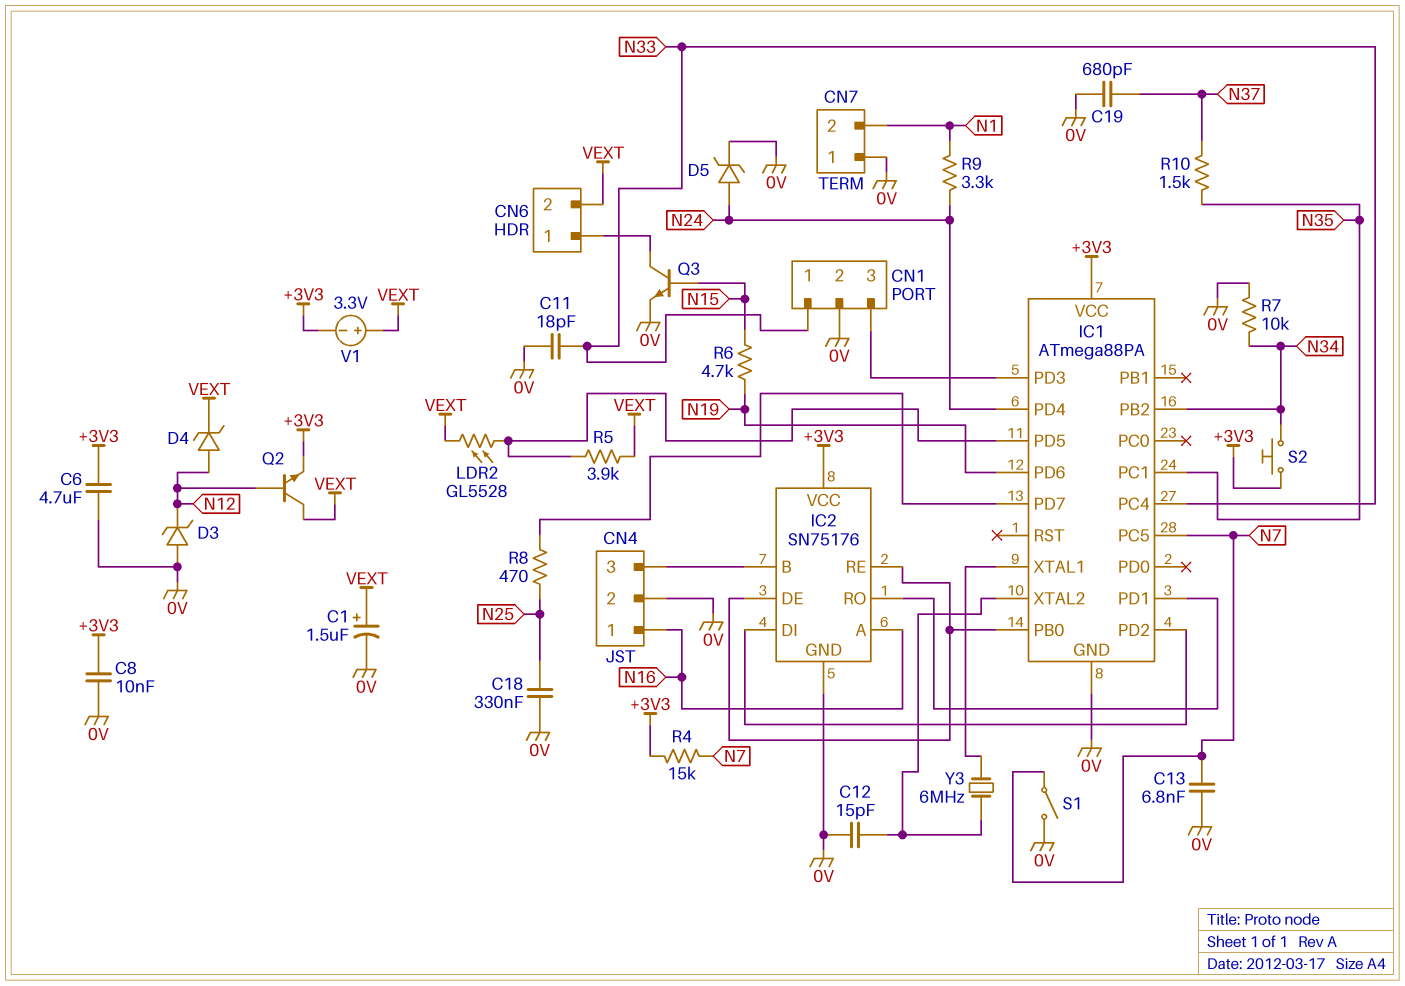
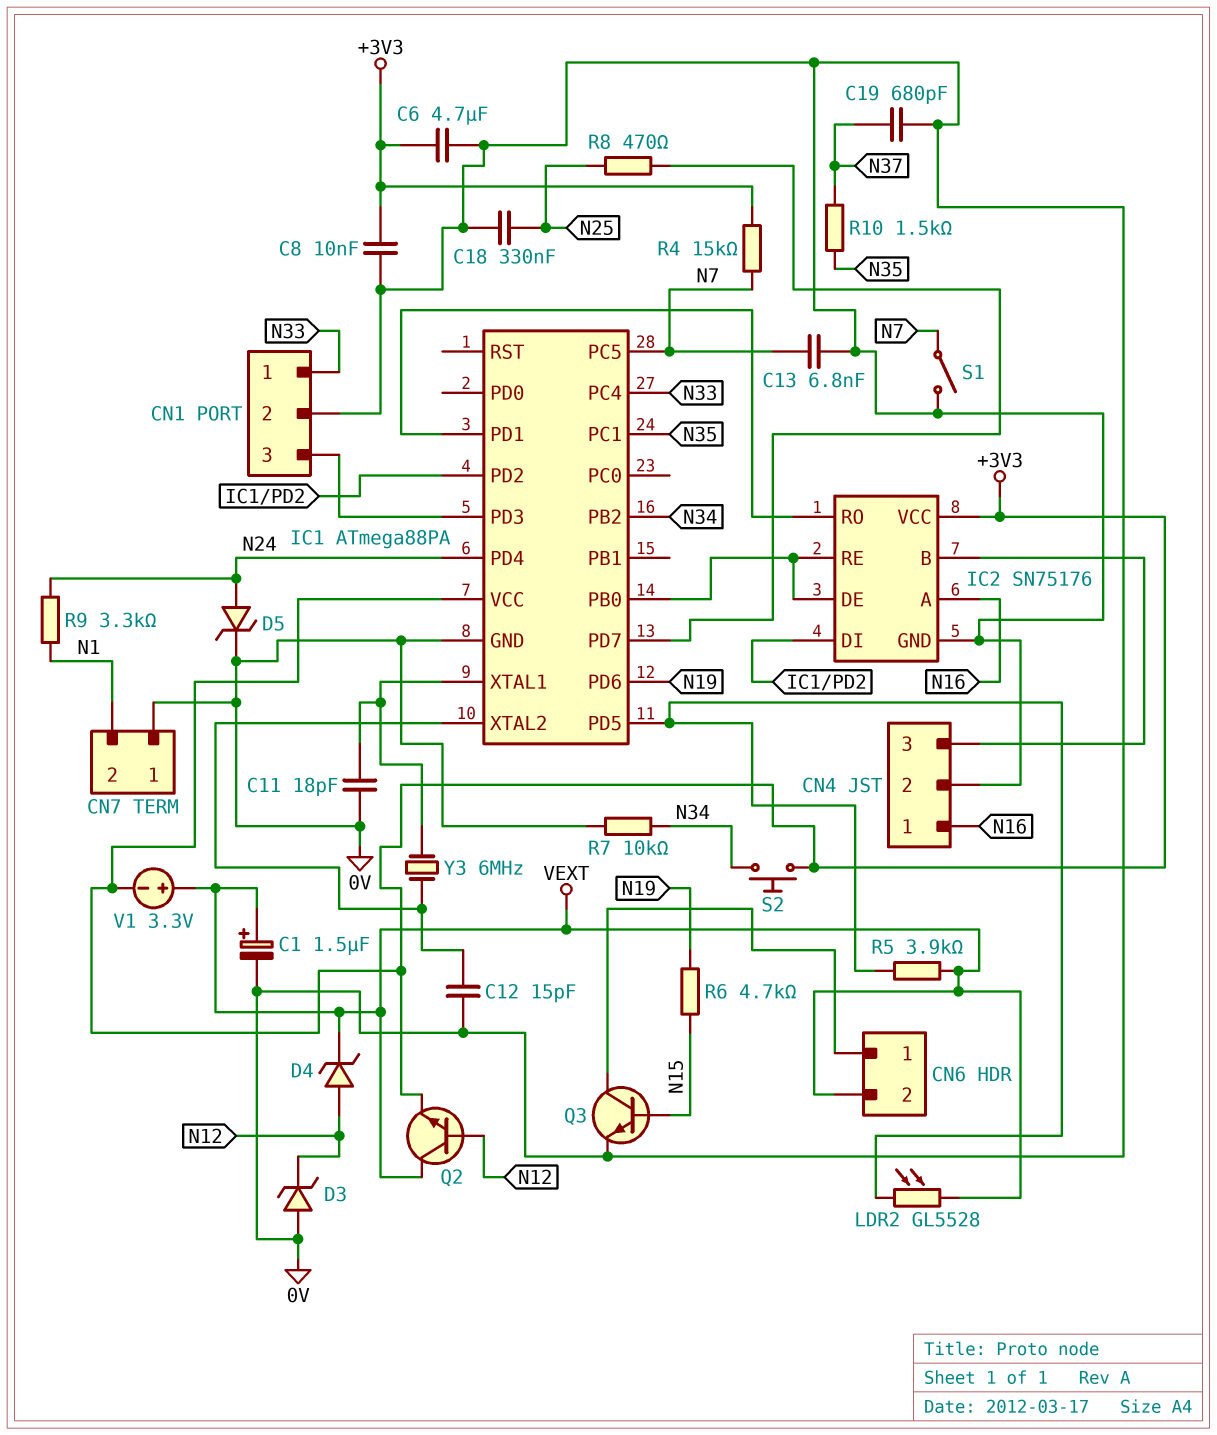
C11: 18pF (0V, N33) -> 18pF (0V, IC1/XTAL1)

